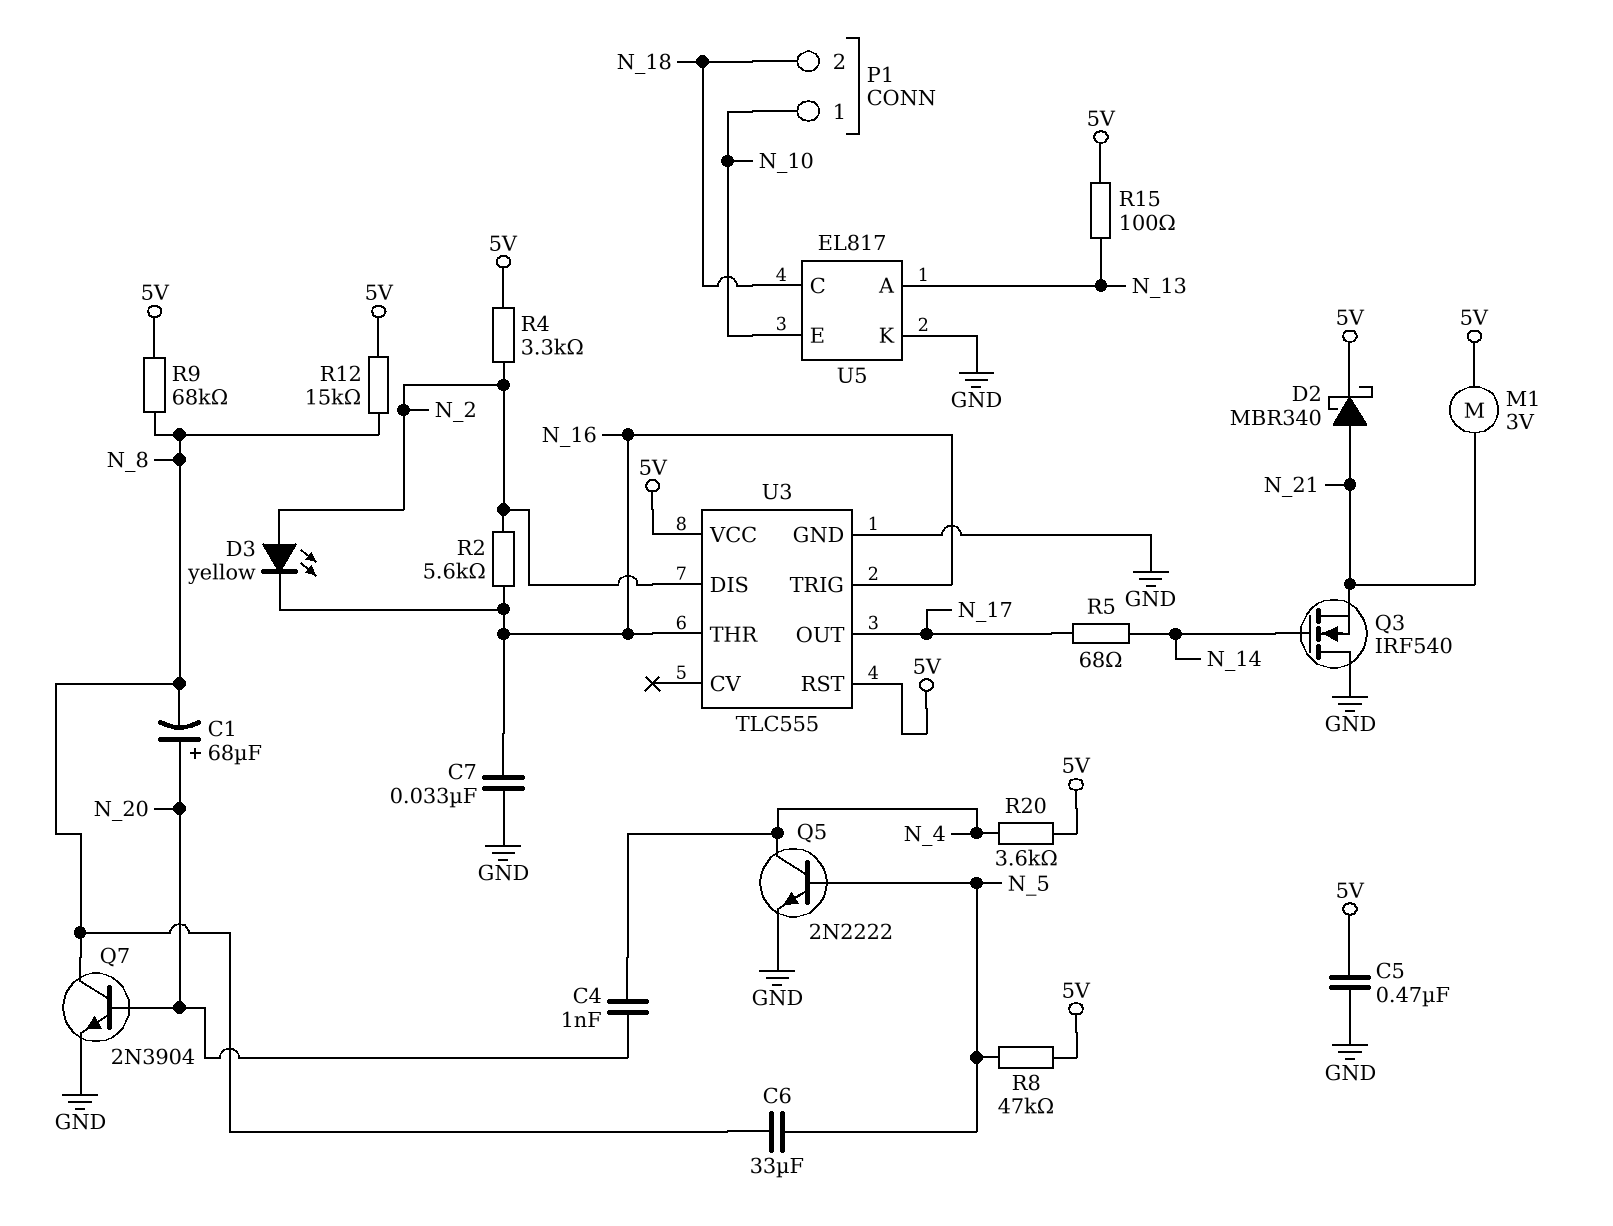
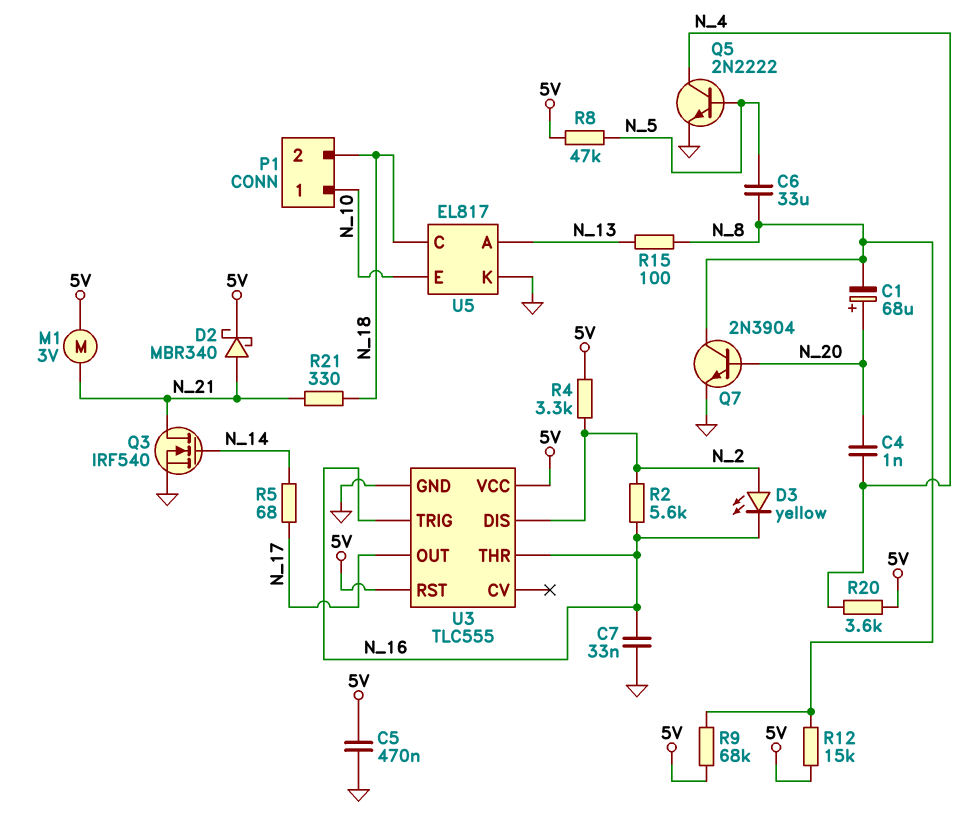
Q3: NMOS IRF540 (G N_14, D GND, S N_21) -> NMOS IRF540 (G N_14, D N_21, S GND)
R15: 100 (5V, N_13) -> 100 (N_8, N_13)
R21: none -> 330 (N_18, N_21)

